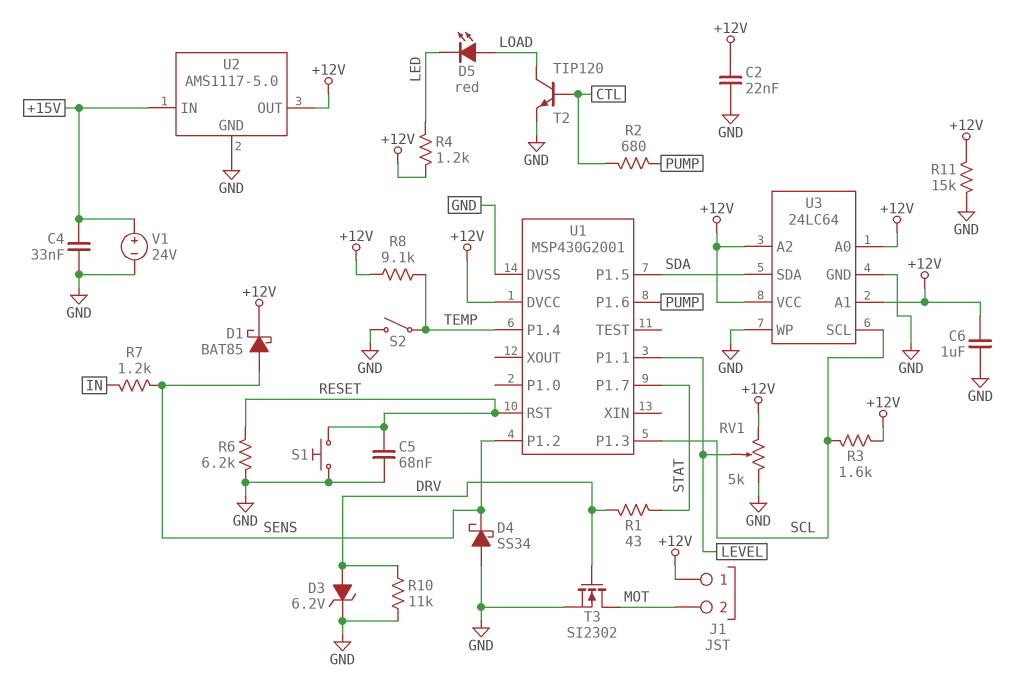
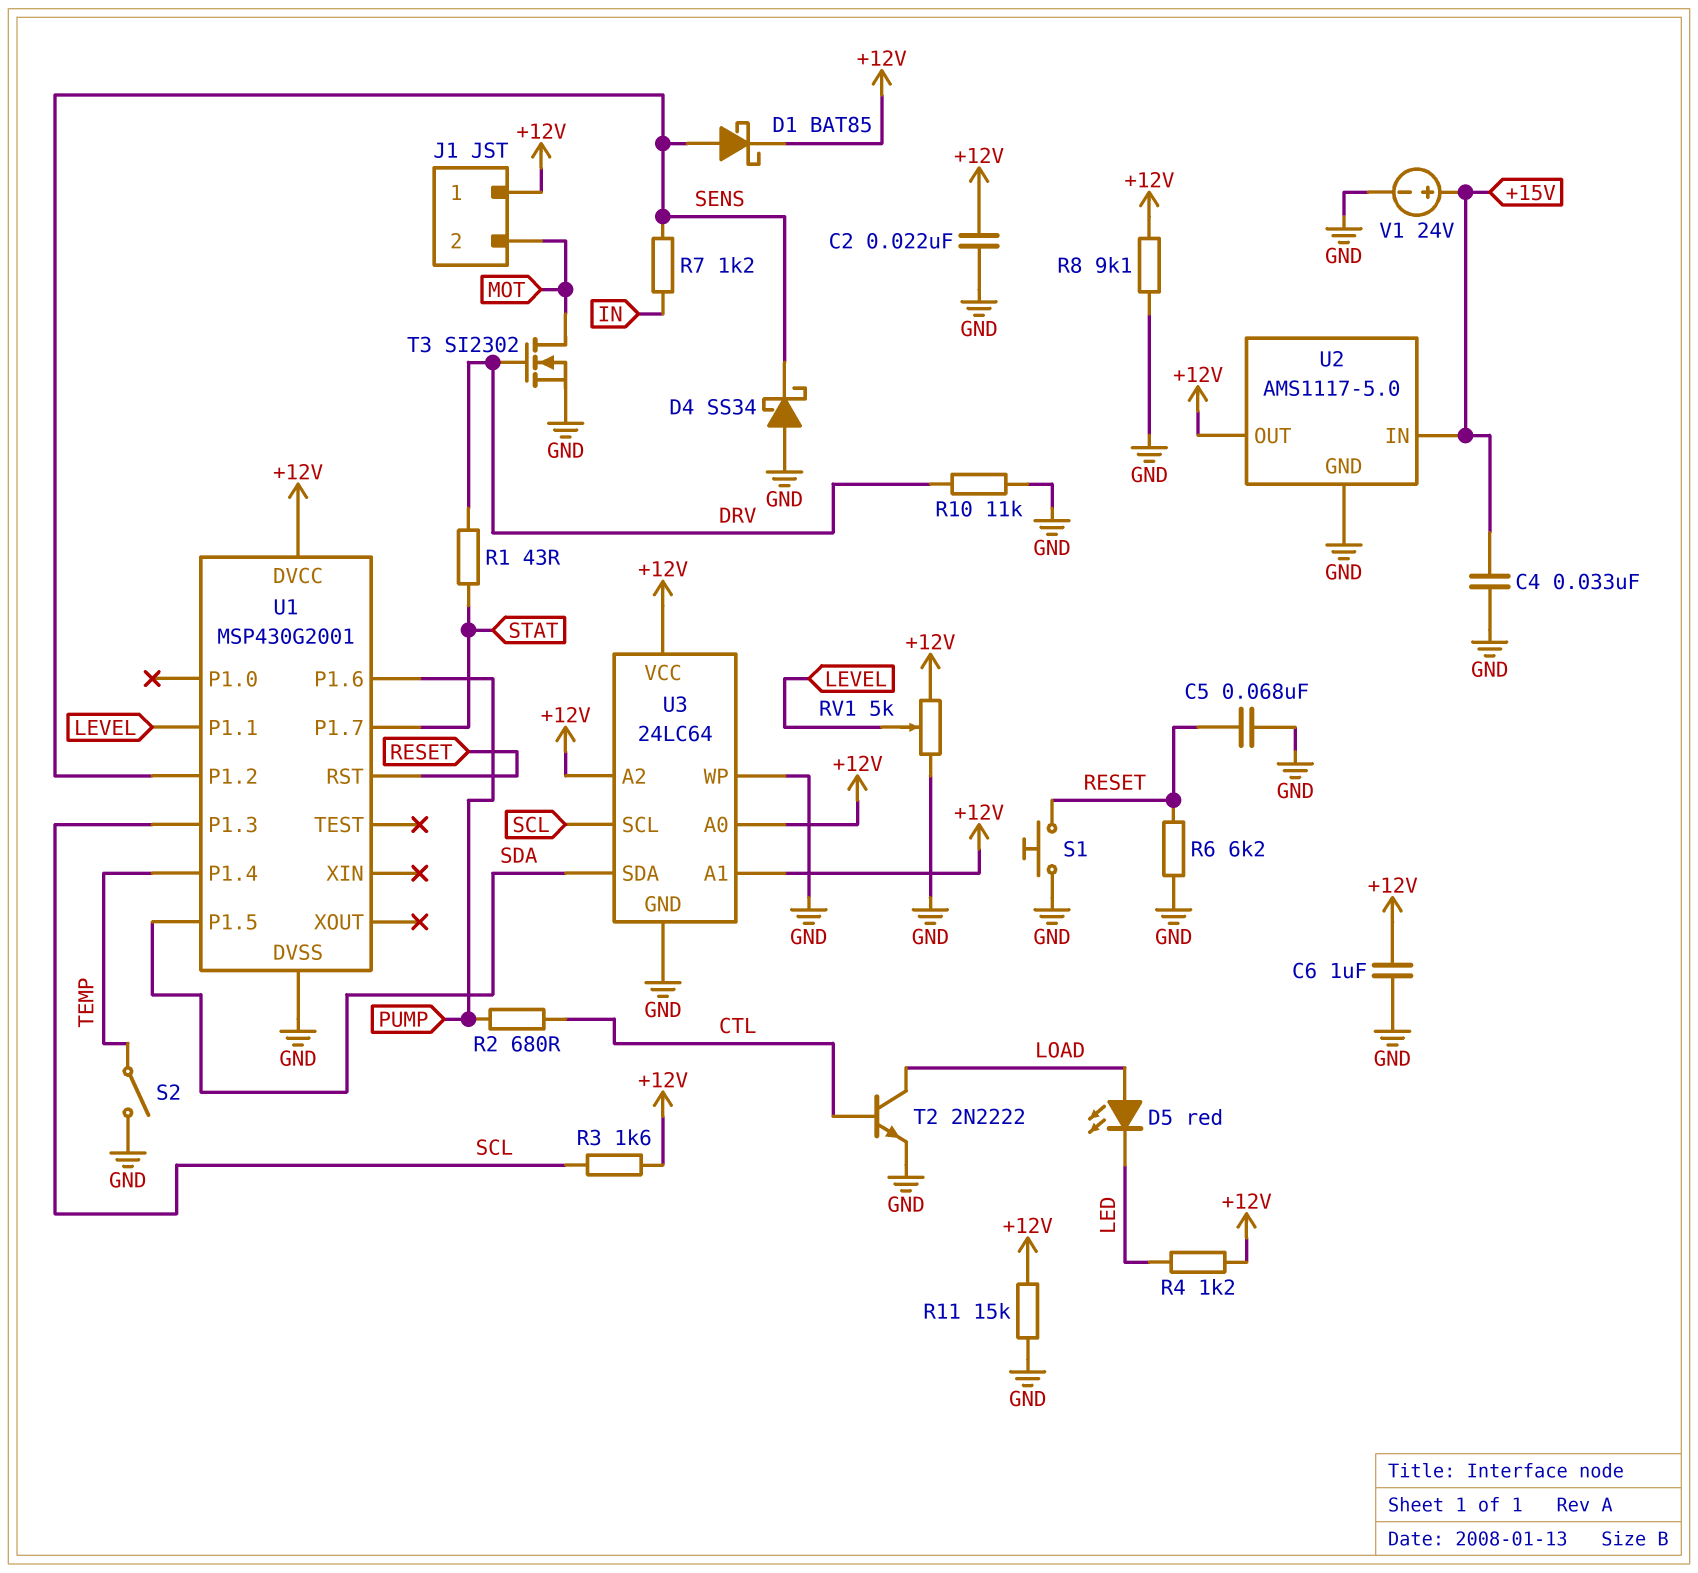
D3: zener 6.2V (A DRV, K GND) -> none
R8: 9.1k (+12V, TEMP) -> 9.1k (+12V, GND)
T2: NPN TIP120 (B CTL, C LOAD, E GND) -> NPN 2N2222 (B CTL, C LOAD, E GND)

